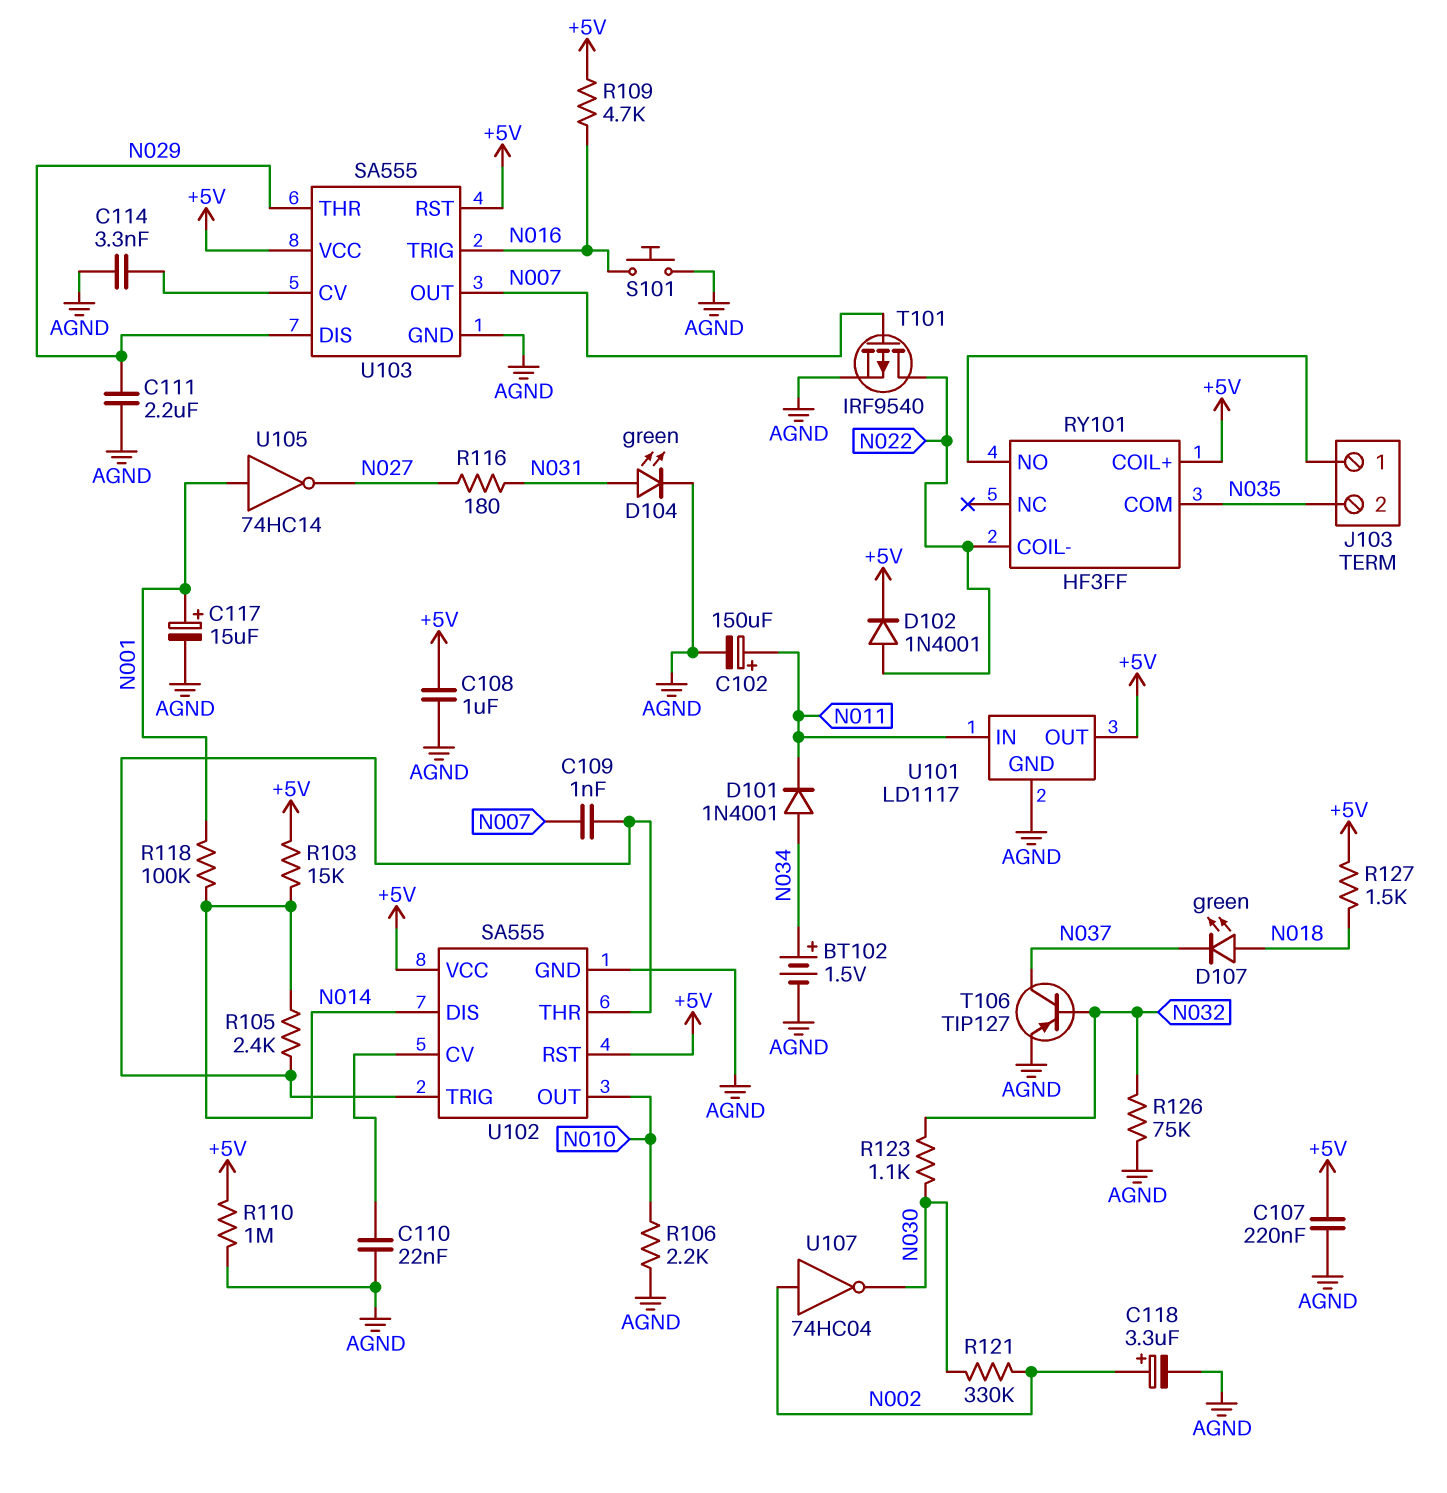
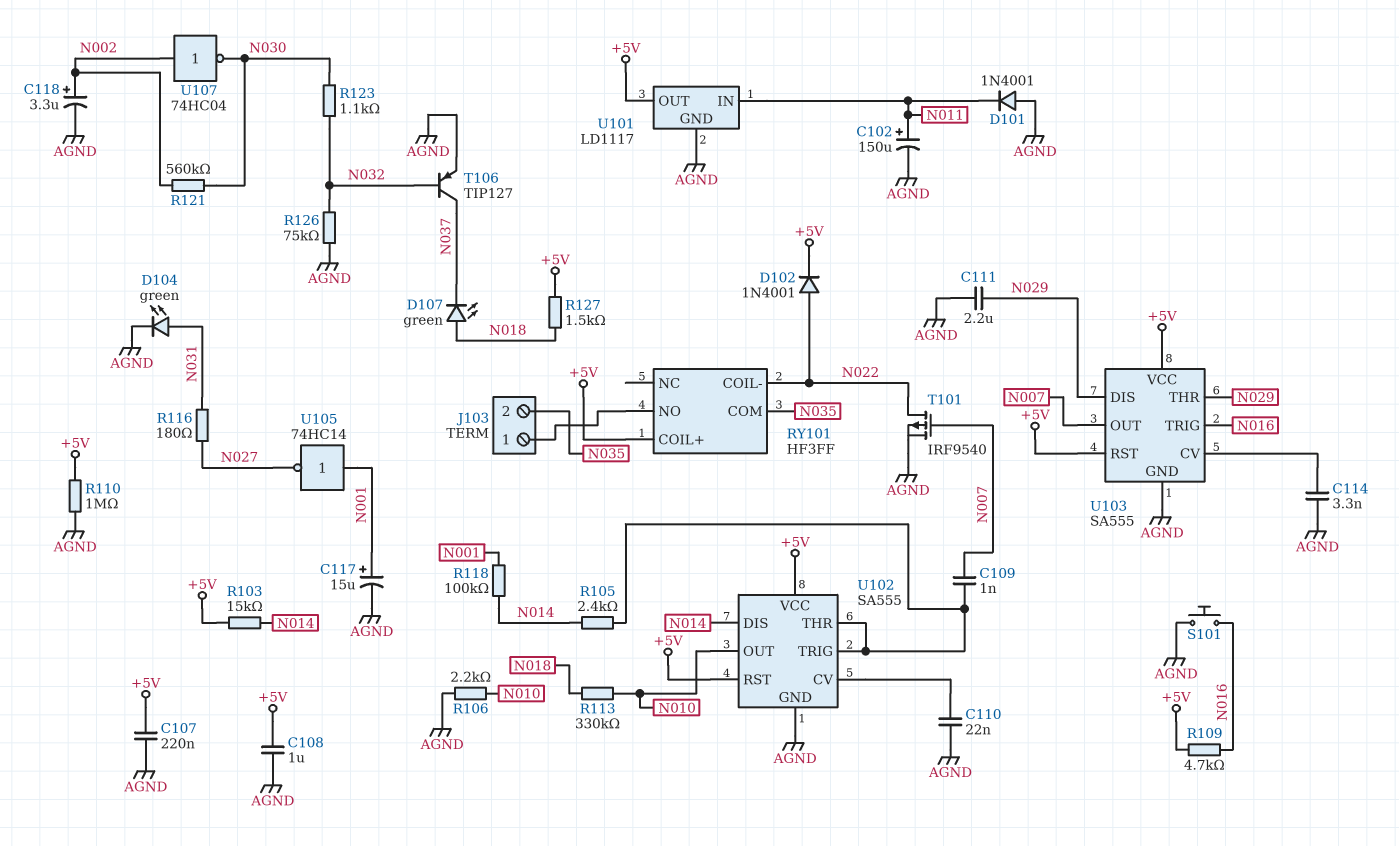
BT102: 1.5V (plus N034, minus AGND) -> none
D101: diode 1N4001 (A N034, K N011) -> diode 1N4001 (A AGND, K N011)
R113: none -> 330k (N010, N018)
R121: 330k (N002, N030) -> 560k (N002, N030)

